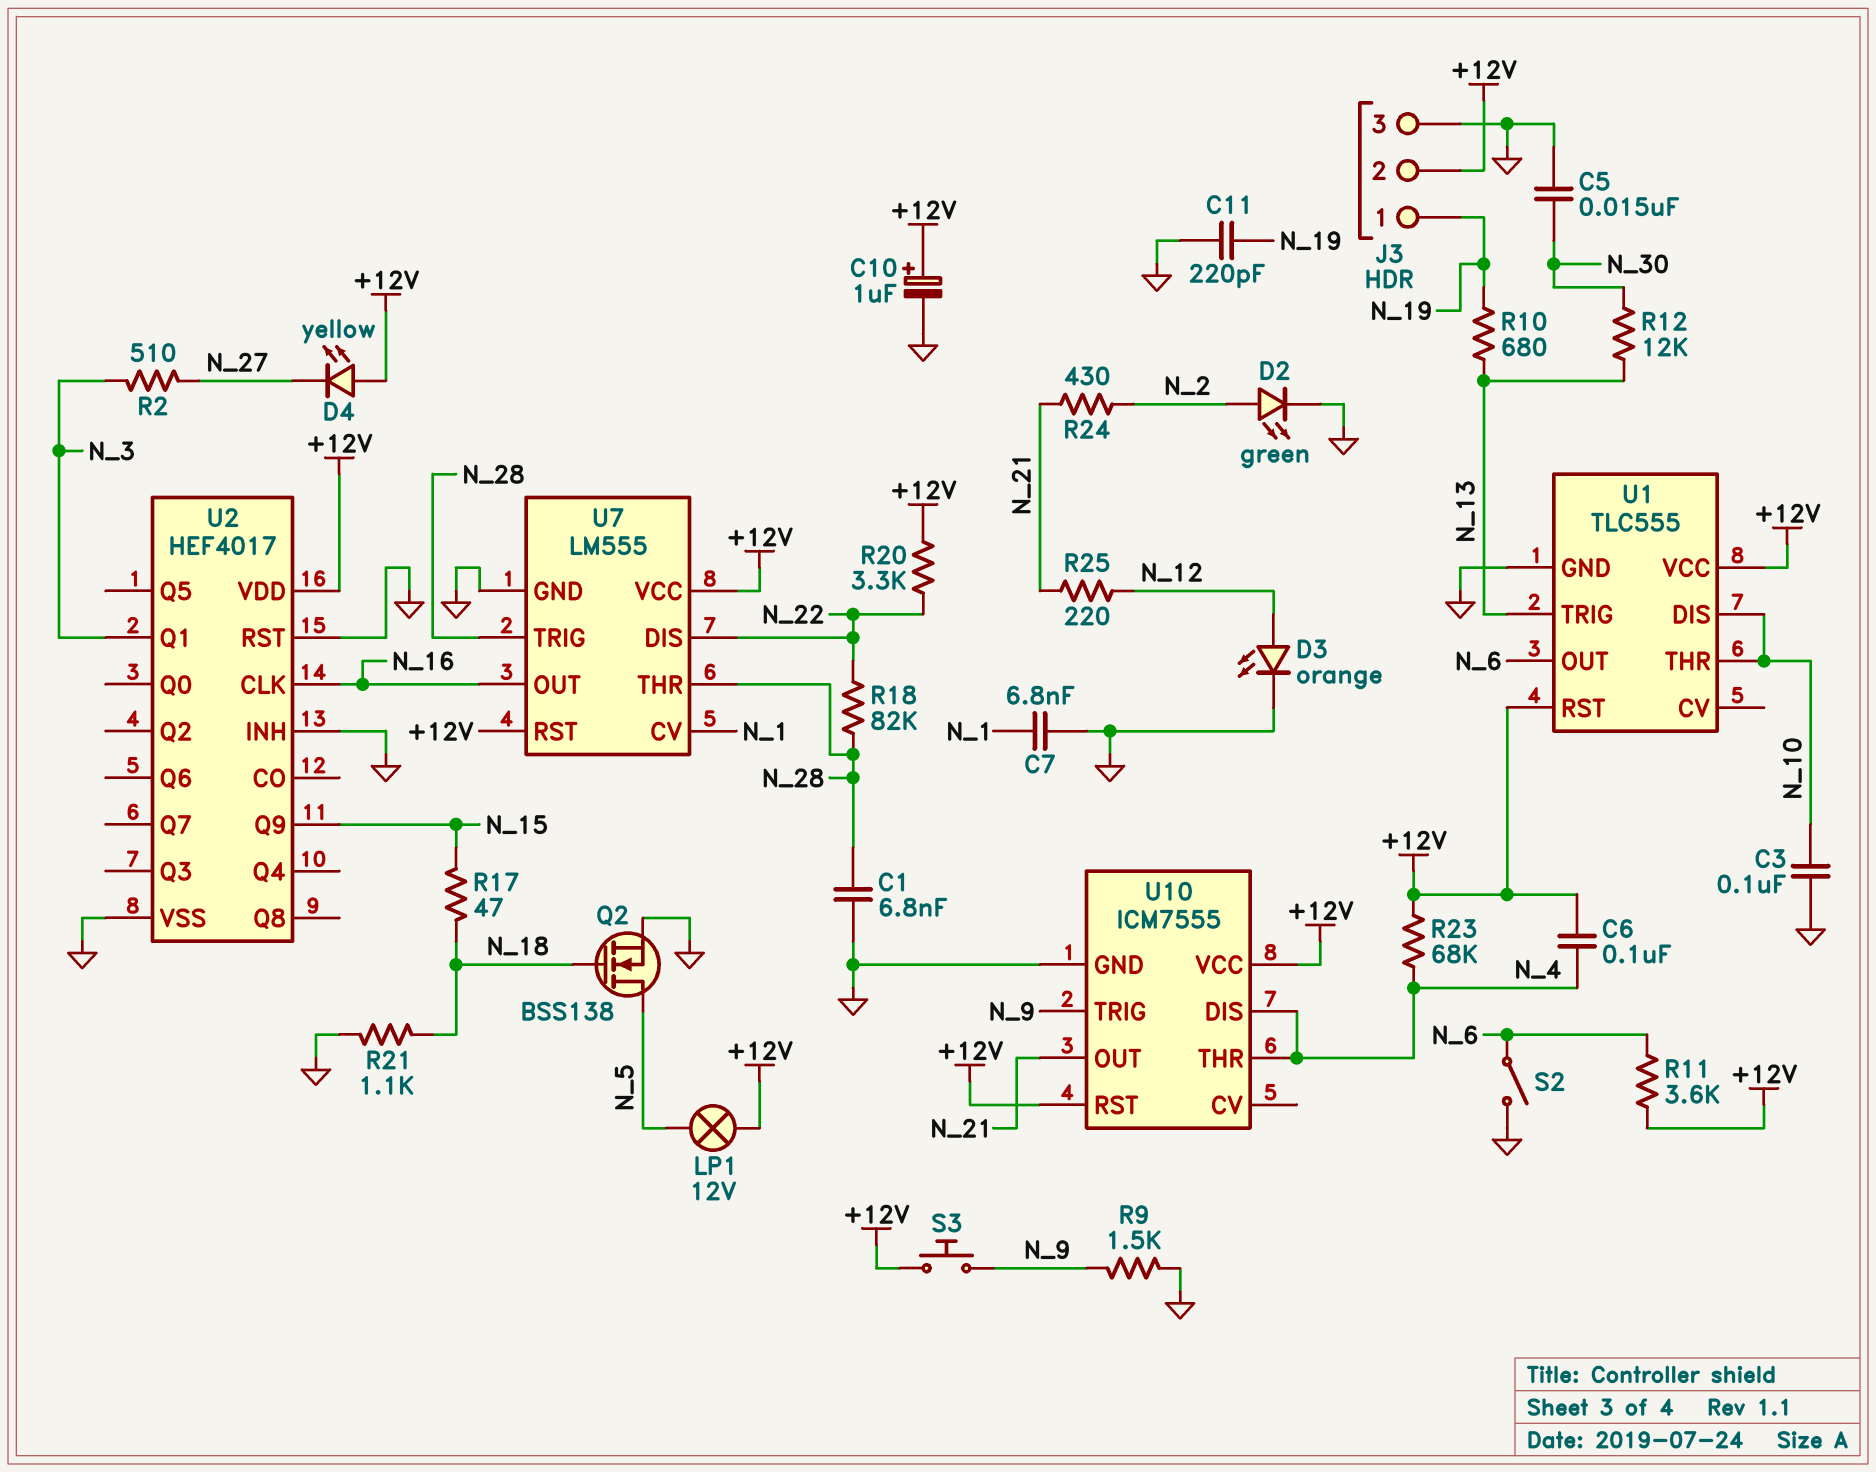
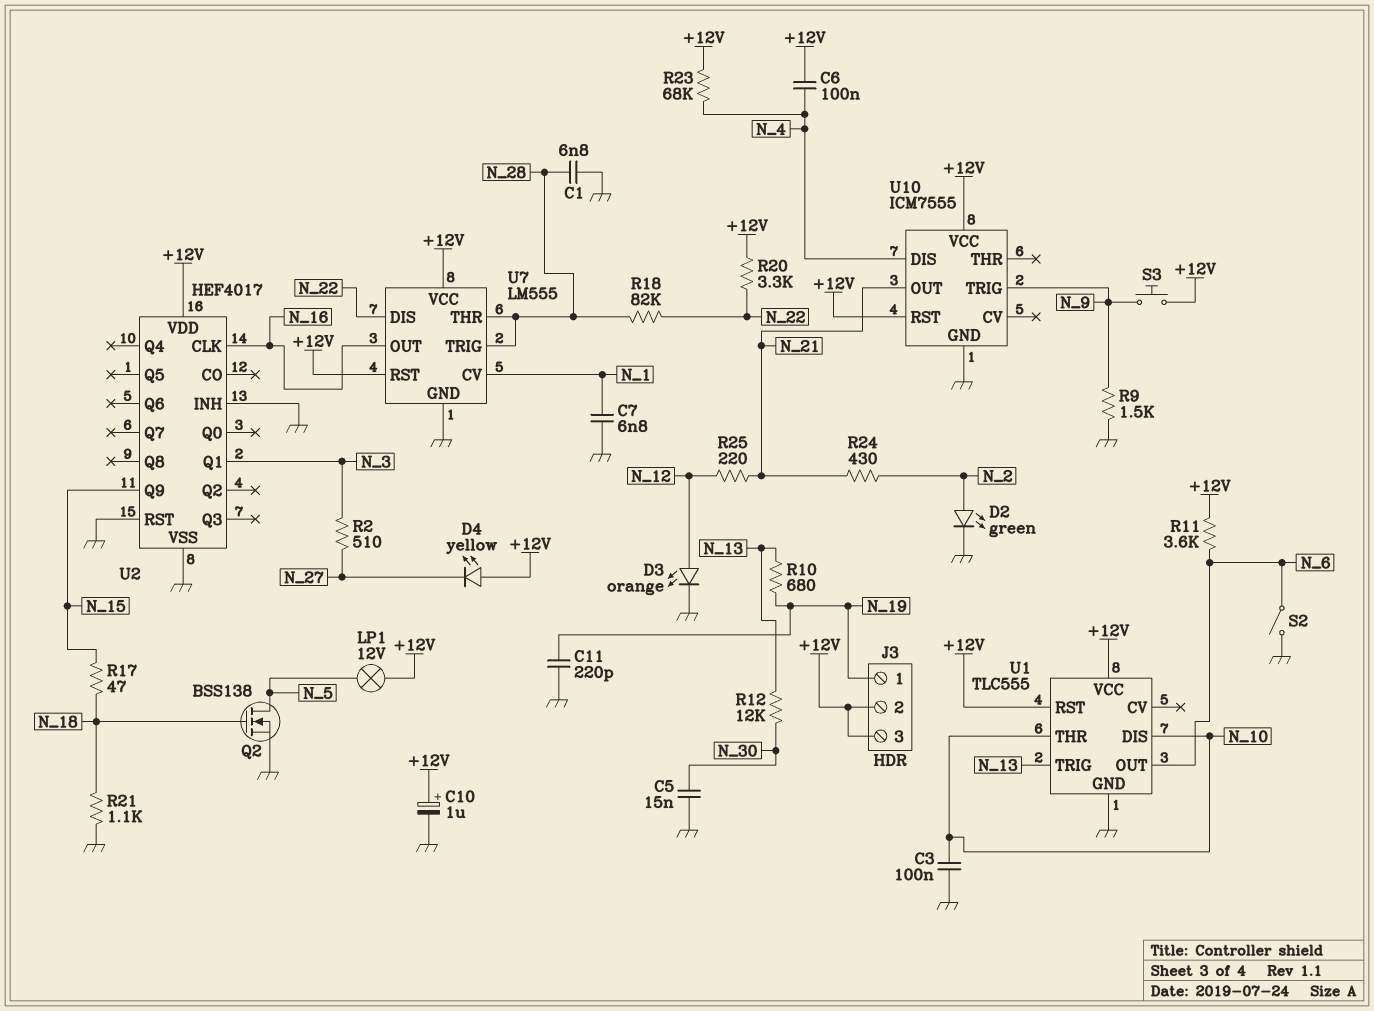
J3 pin 3: GND -> +12V
U10 pin THR: N_4 -> none

